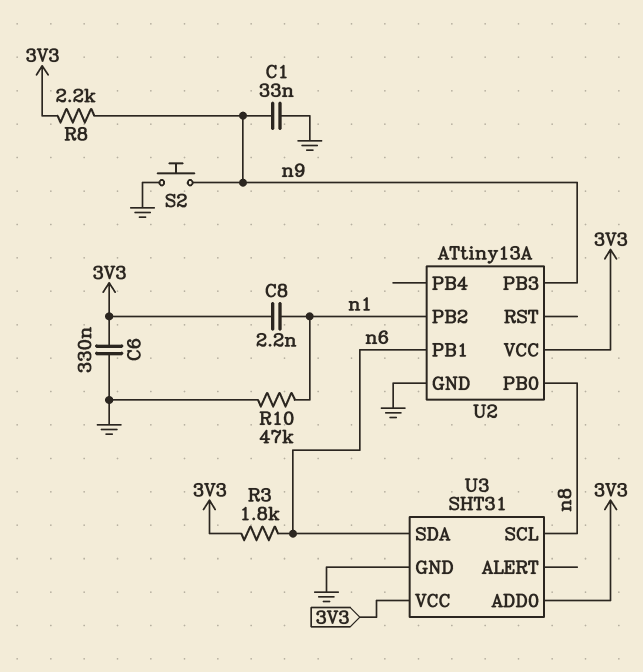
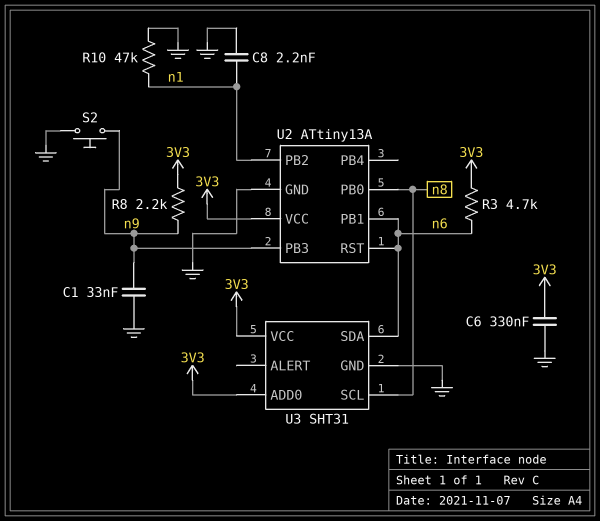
C8: 2.2nF (3V3, n1) -> 2.2nF (GND, n1)
R3: 1.8k (3V3, n6) -> 4.7k (3V3, n6)
U2 pin RST: none -> n6

